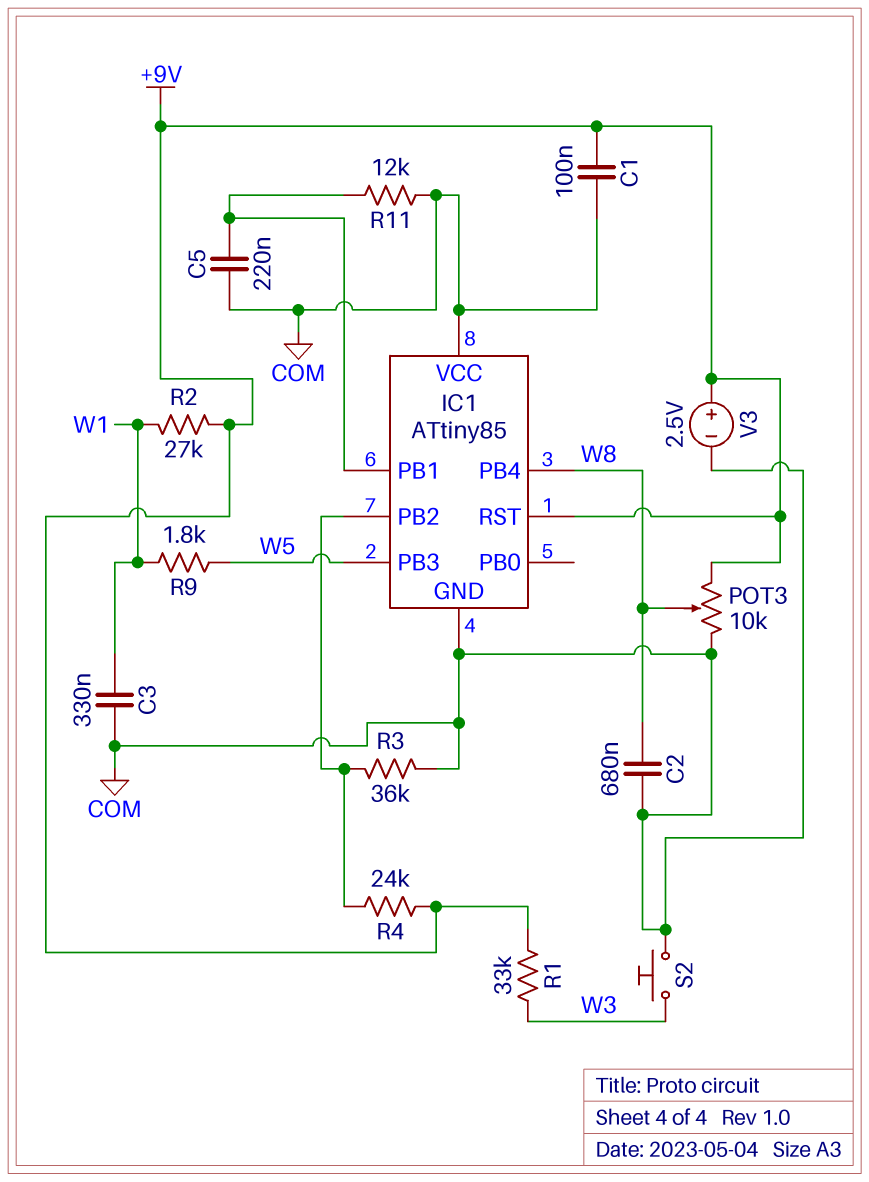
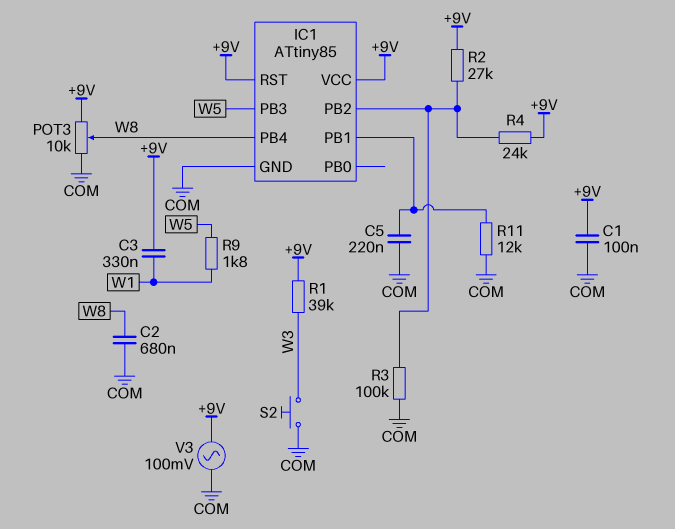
C3: 330nF (COM, W1) -> 330nF (+9V, W1)
IC1 pin VCC: COM -> +9V
R1: 33k (+9V, W3) -> 39k (+9V, W3)
R2: 27k (+9V, W1) -> 27k (+9V, IC1/PB2)
R3: 36k (COM, IC1/PB2) -> 100k (COM, IC1/PB2)
V3: 2.5V (plus +9V, minus COM) -> AC 100mV (+9V, COM)

